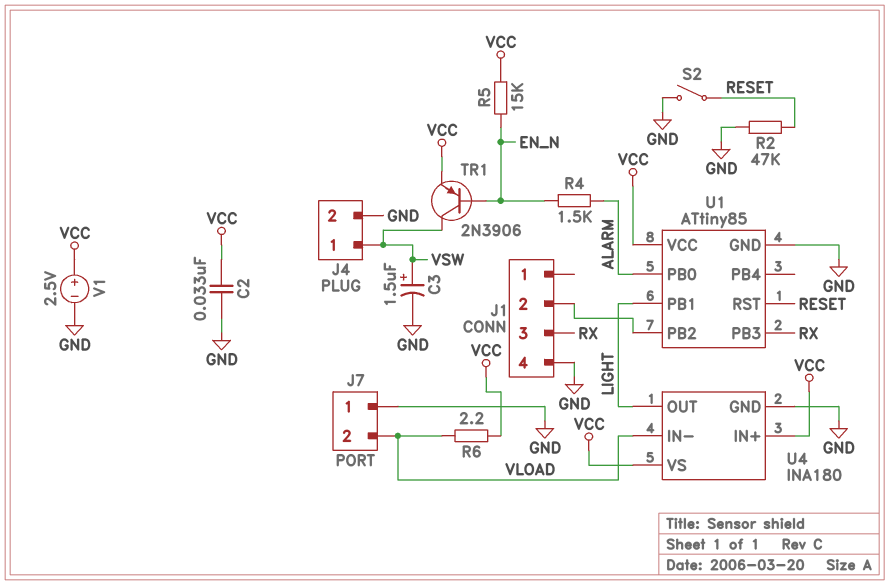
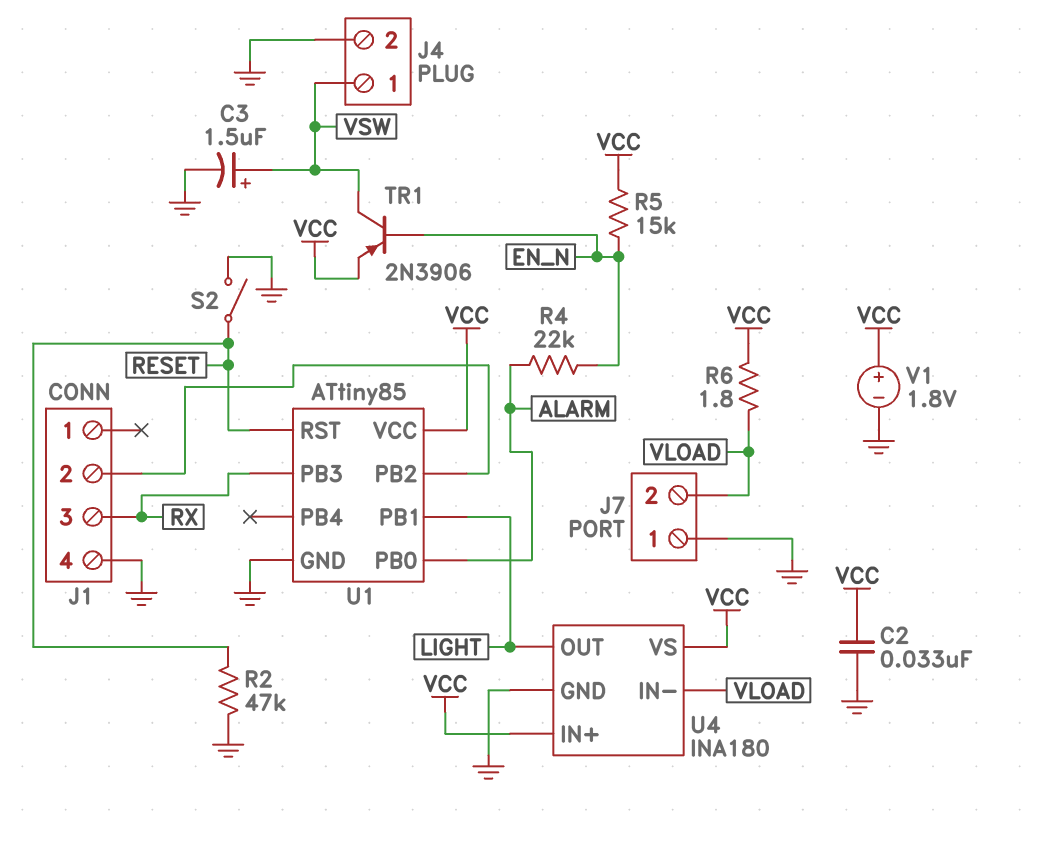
R4: 1.5k (ALARM, EN_N) -> 22k (ALARM, EN_N)
R6: 2.2 (VCC, VLOAD) -> 1.8 (VCC, VLOAD)
V1: 2.5V (plus VCC, minus GND) -> 1.8V (plus VCC, minus GND)

